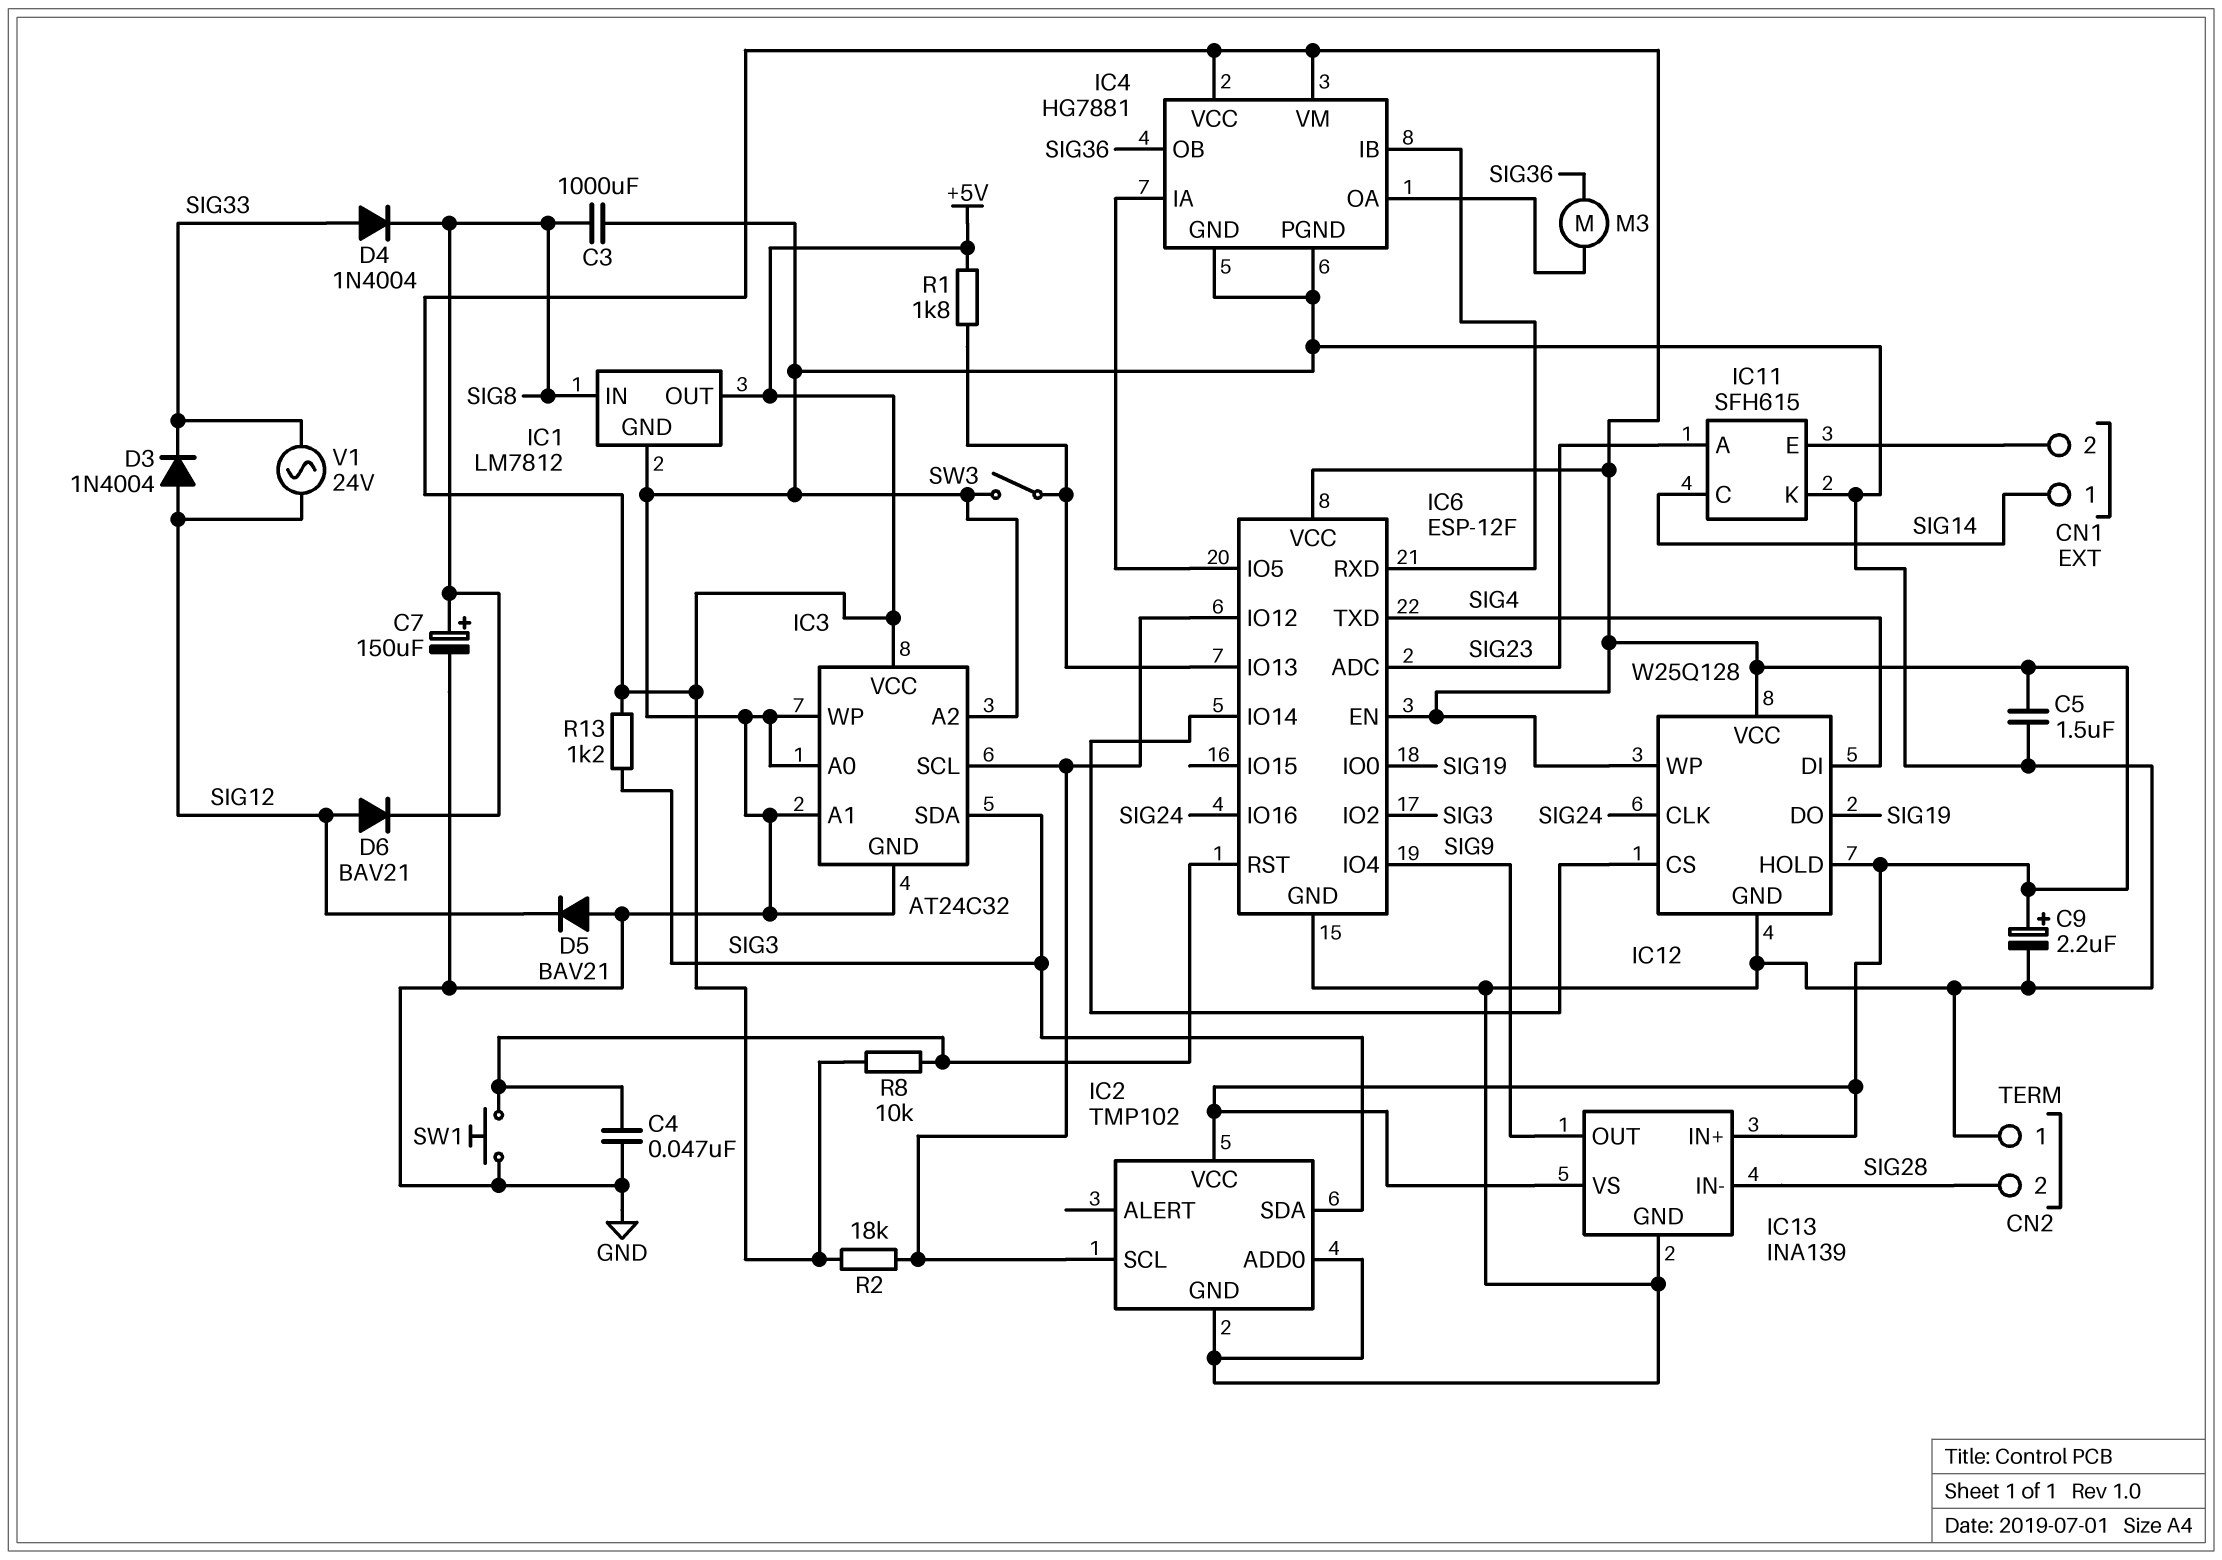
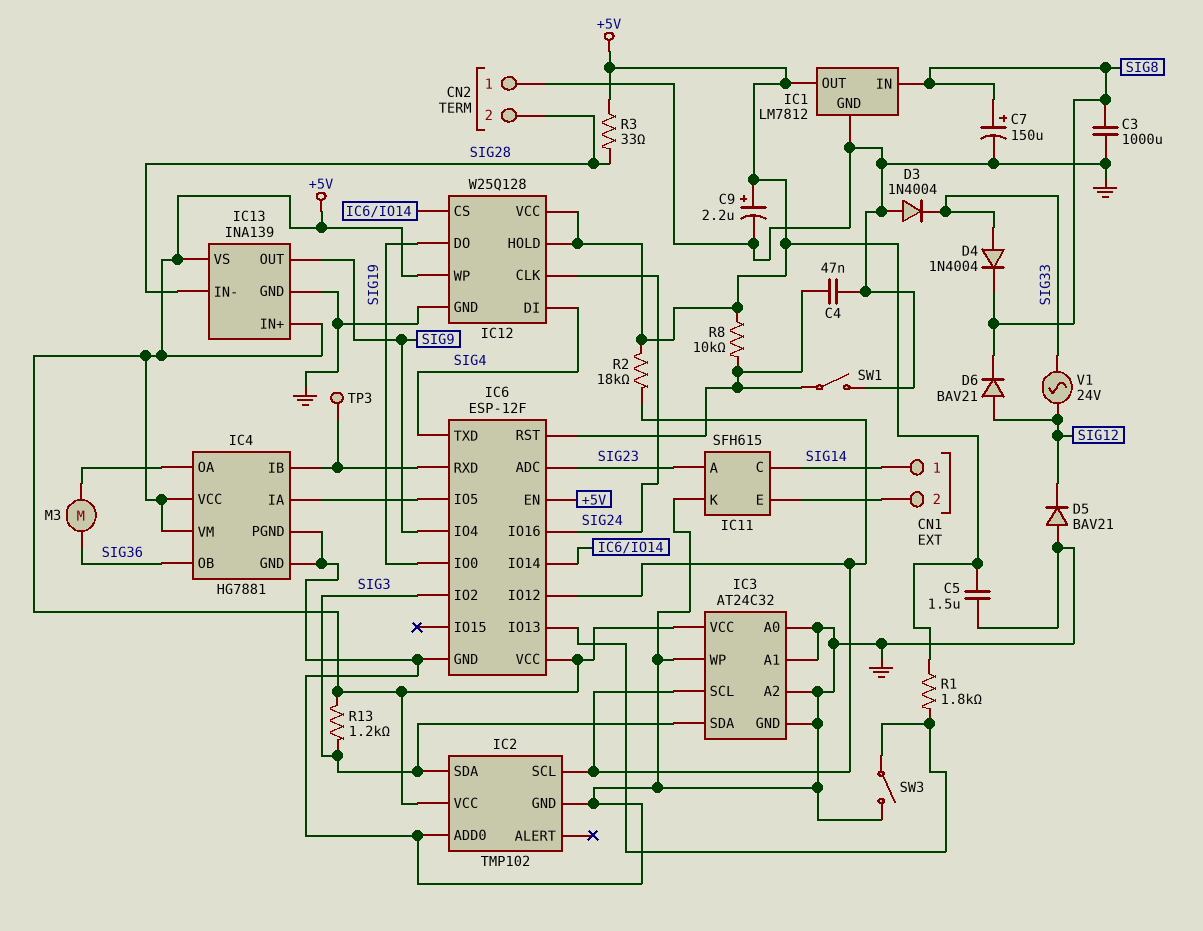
D3: diode 1N4004 (A SIG12, K SIG33) -> diode 1N4004 (A GND, K SIG33)
R3: none -> 33 (+5V, SIG28)
SW1: button (GND, IC6/RST) -> switch (GND, IC6/RST)
TP3: none -> test point (IC4/IB)

